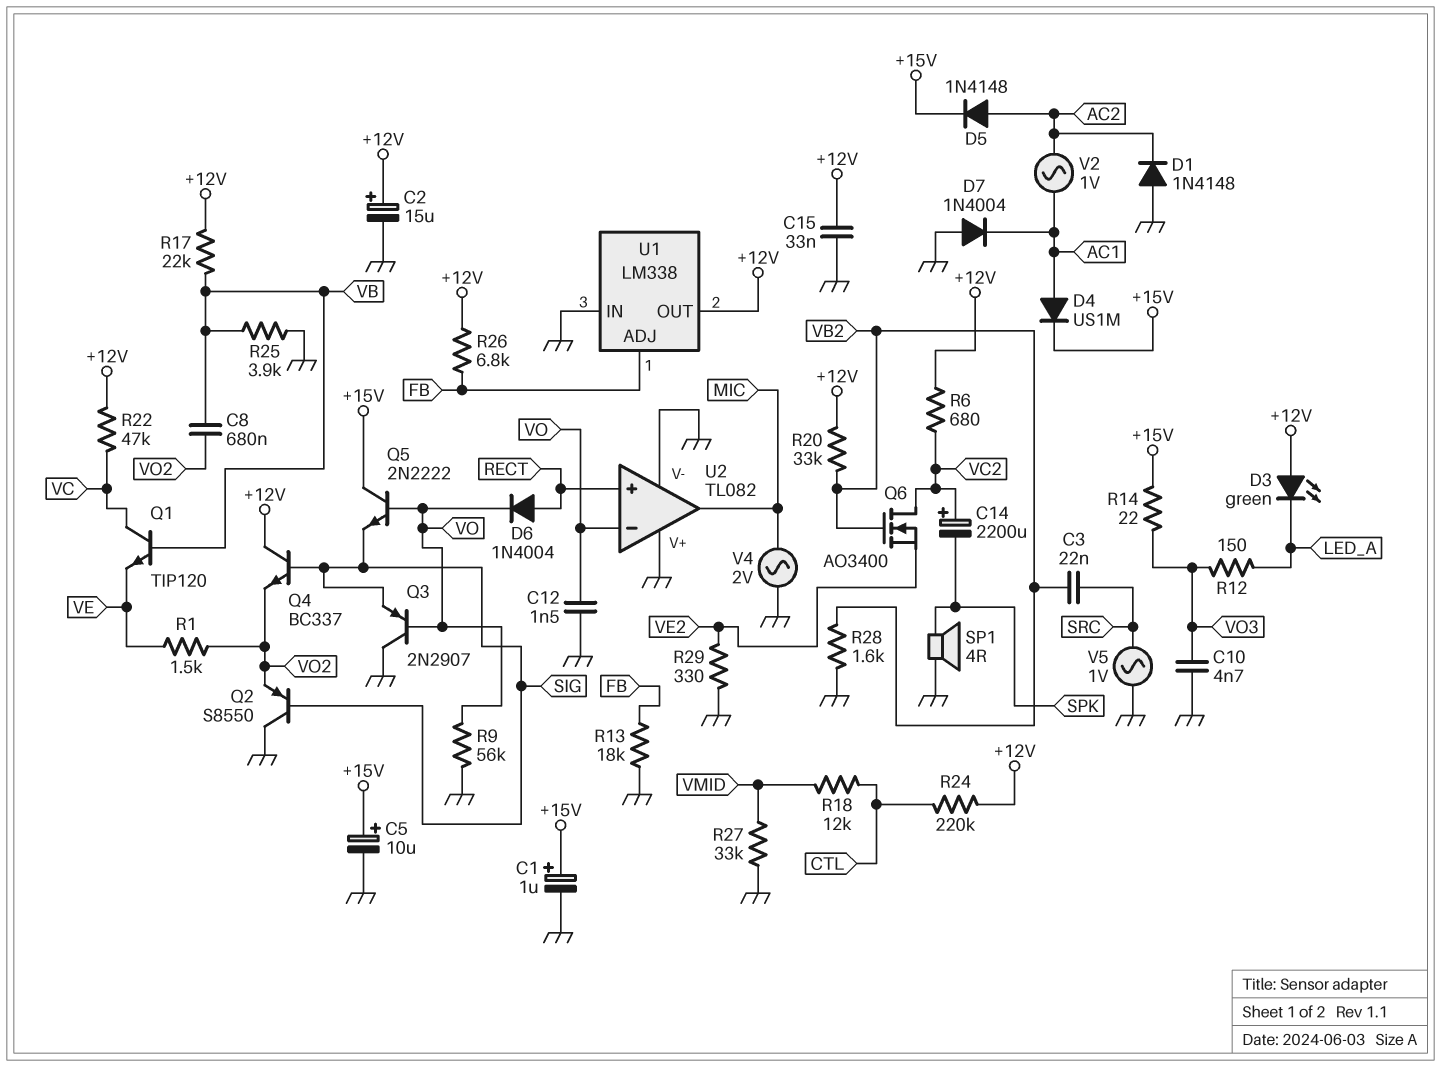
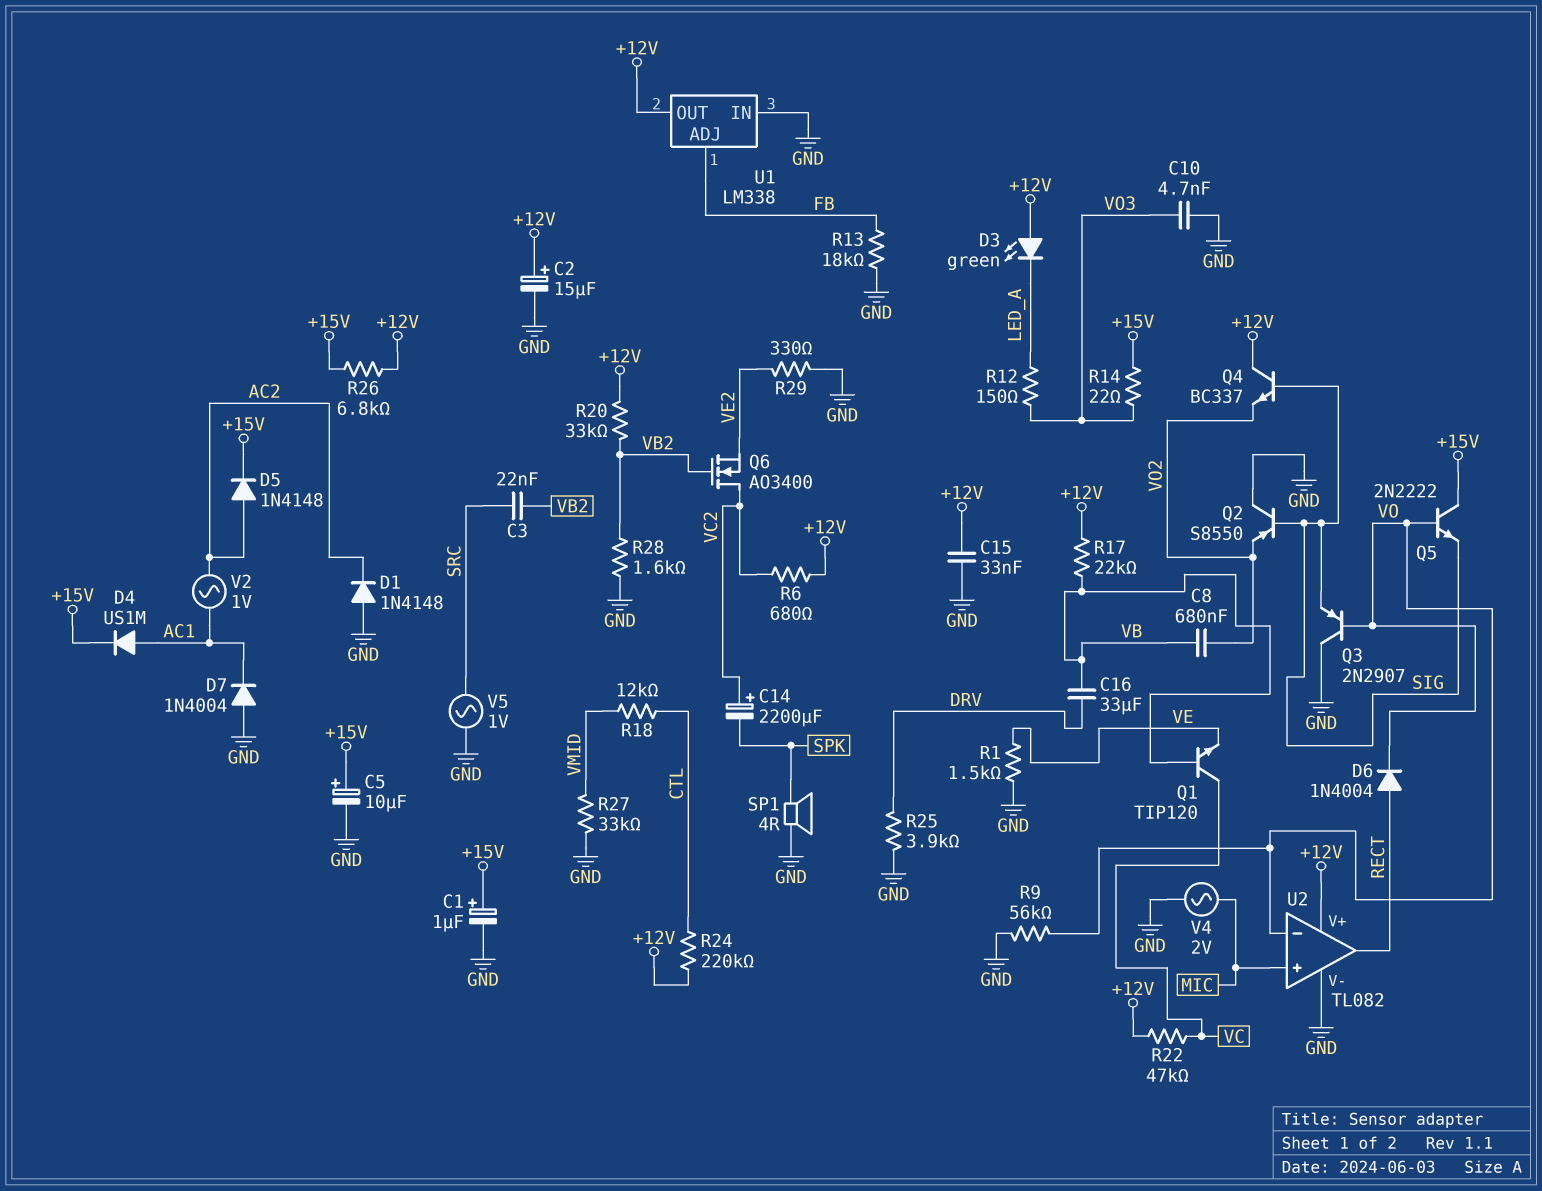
C12: 1.5nF (GND, VO) -> none
C16: none -> 33uF (DRV, VB)
R1: 1.5k (VE, VO2) -> 1.5k (GND, VE)
R25: 3.9k (GND, VB) -> 3.9k (DRV, GND)
R26: 6.8k (+12V, FB) -> 6.8k (+12V, +15V)
U2 pin V+: GND -> +12V
U2 pin in+: RECT -> MIC
U2 pin out: MIC -> RECT

